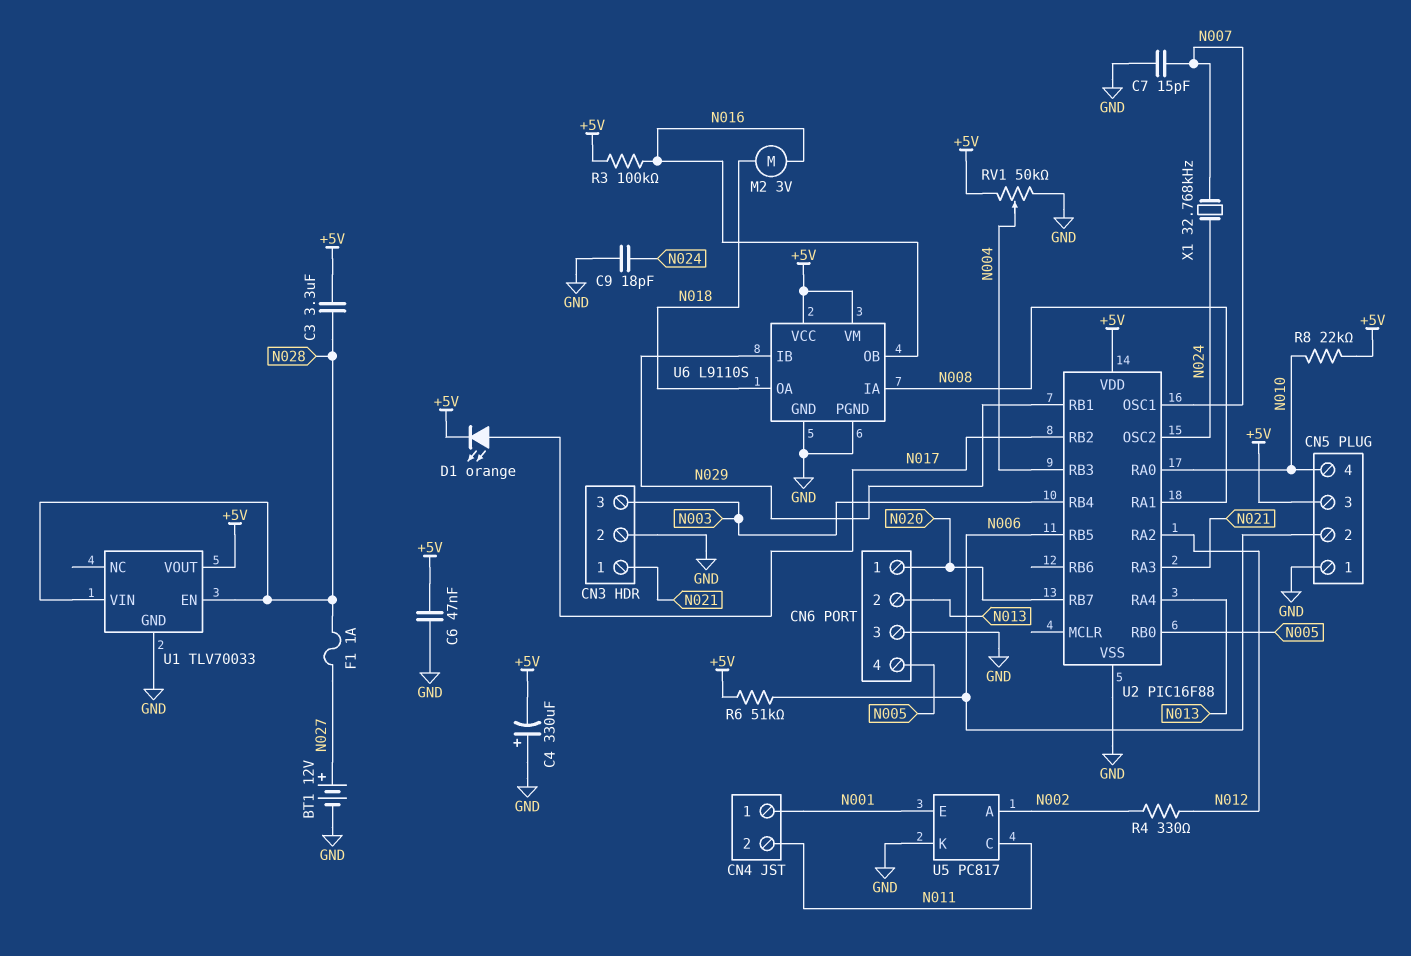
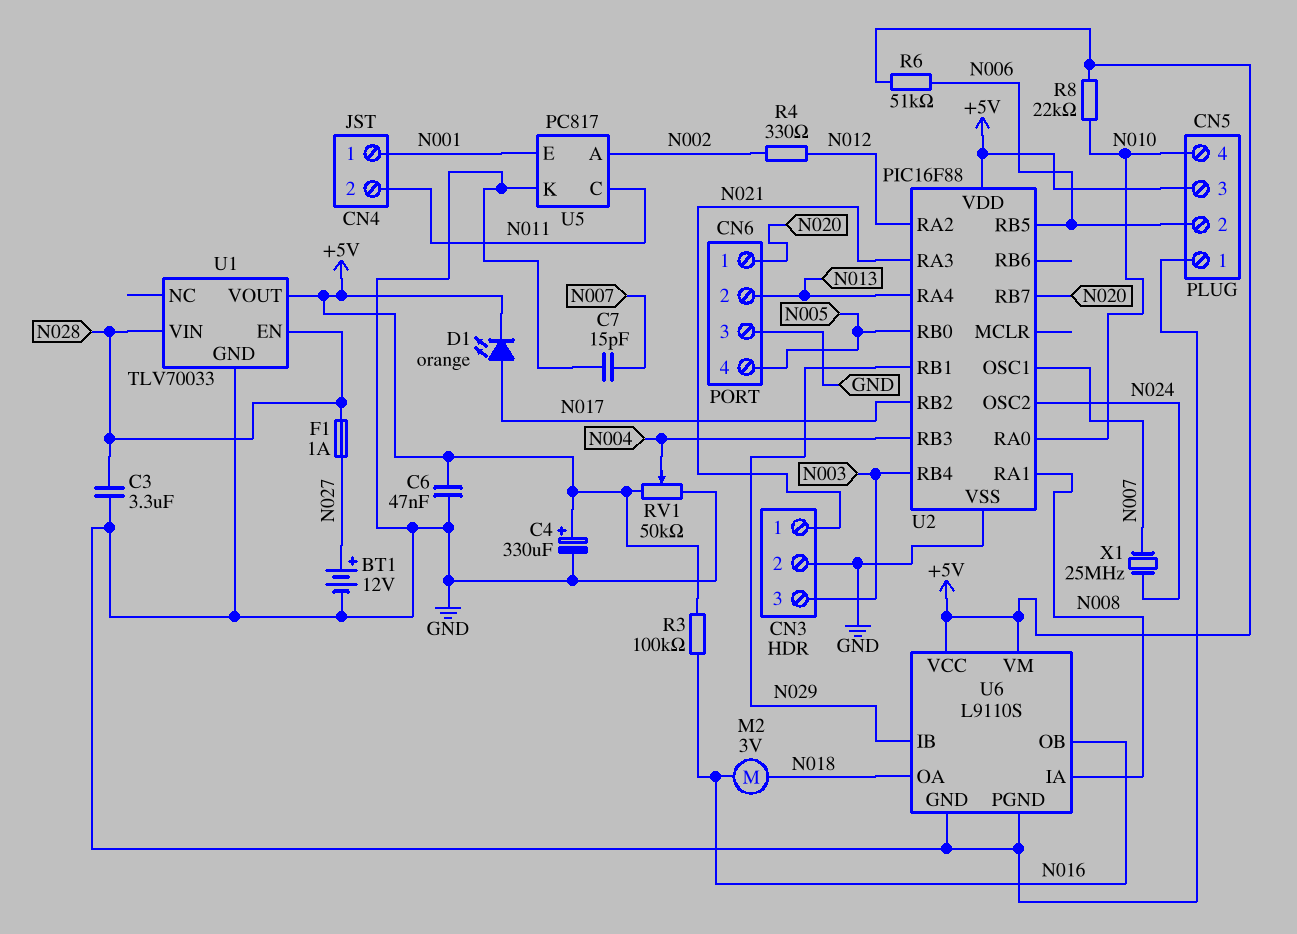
C3: 3.3uF (+5V, N028) -> 3.3uF (GND, N028)
C4: 330uF (plus GND, minus +5V) -> 330uF (plus +5V, minus GND)
C9: 18pF (GND, N024) -> none
X1: 32.768kHz (N007, N024) -> 25MHz (N007, N024)

